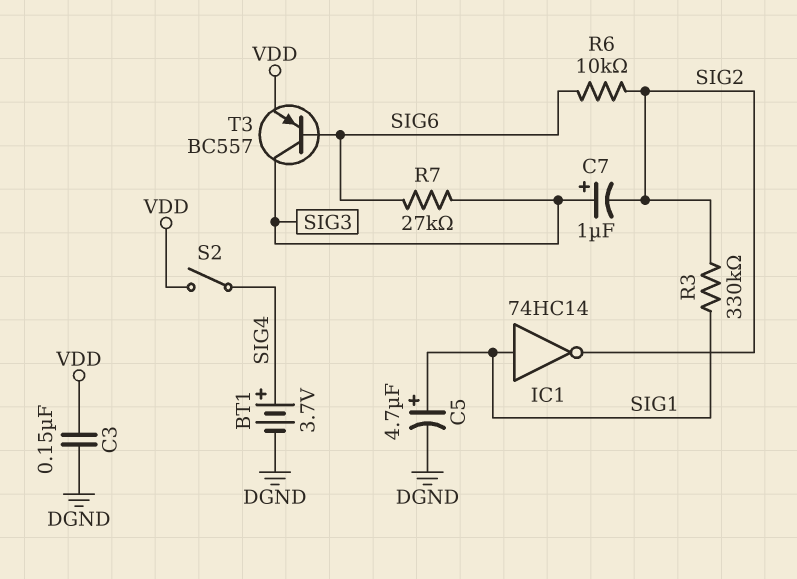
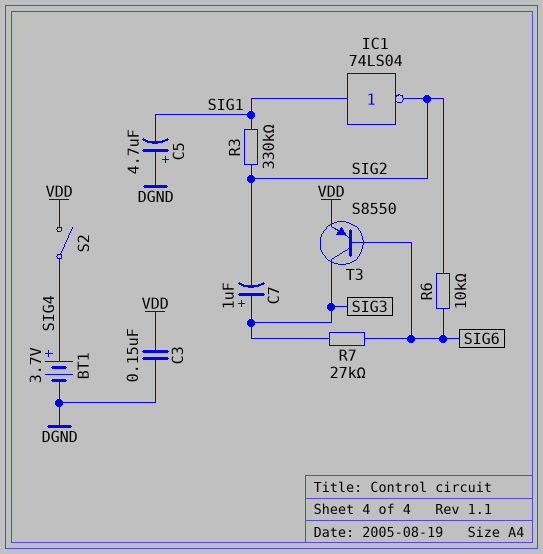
C5: 4.7uF (plus SIG1, minus DGND) -> 4.7uF (plus DGND, minus SIG1)
IC1: NOT 74HC14 (in SIG1, out SIG2) -> NOT 74LS04 (in SIG1, out SIG2)
T3: PNP BC557 (B SIG6, C SIG3, E VDD) -> PNP S8550 (B SIG6, C SIG3, E VDD)

